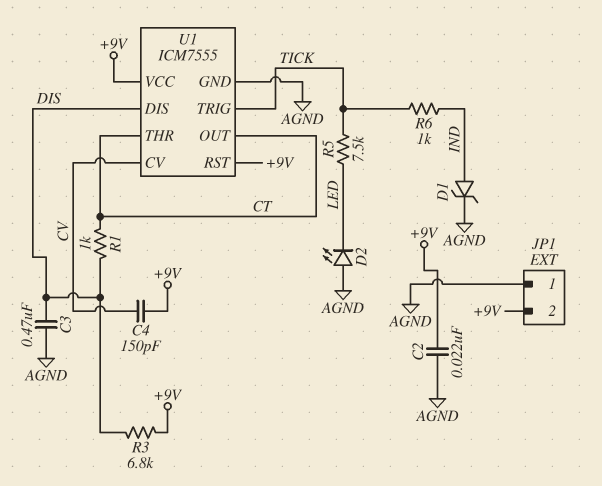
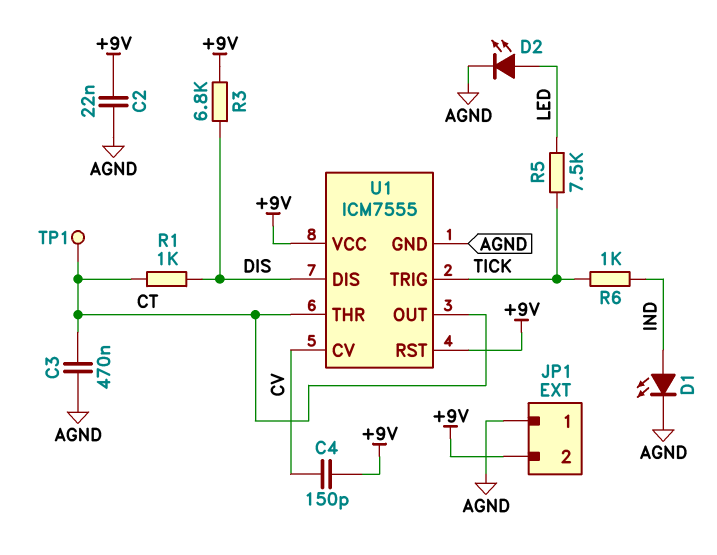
C3: 470nF (AGND, DIS) -> 470nF (AGND, CT)
D1: zener (A IND, K AGND) -> LED (A IND, K AGND)
D2: LED (A AGND, K LED) -> LED (A LED, K AGND)
TP1: none -> test point (CT)

